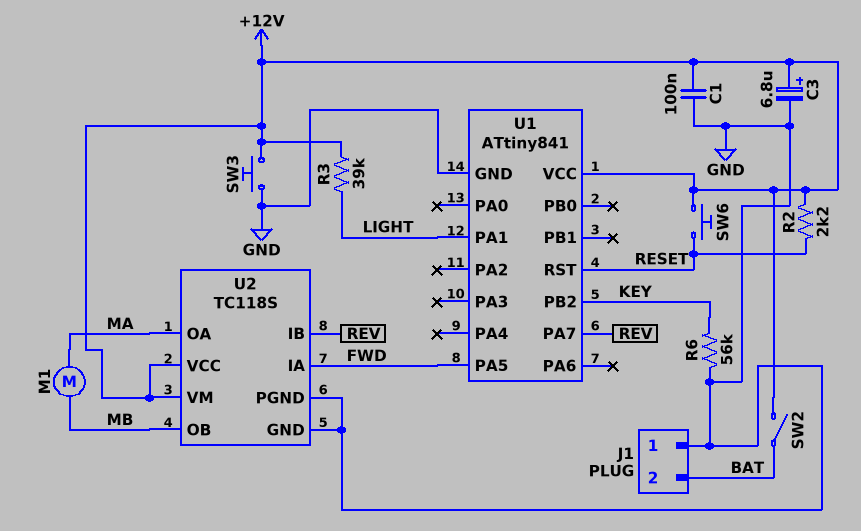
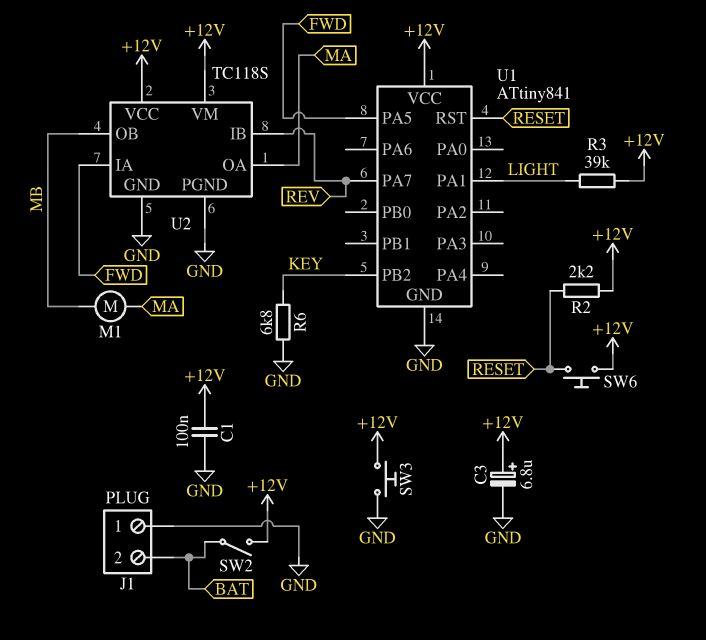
R6: 56k (GND, KEY) -> 6.8k (GND, KEY)

